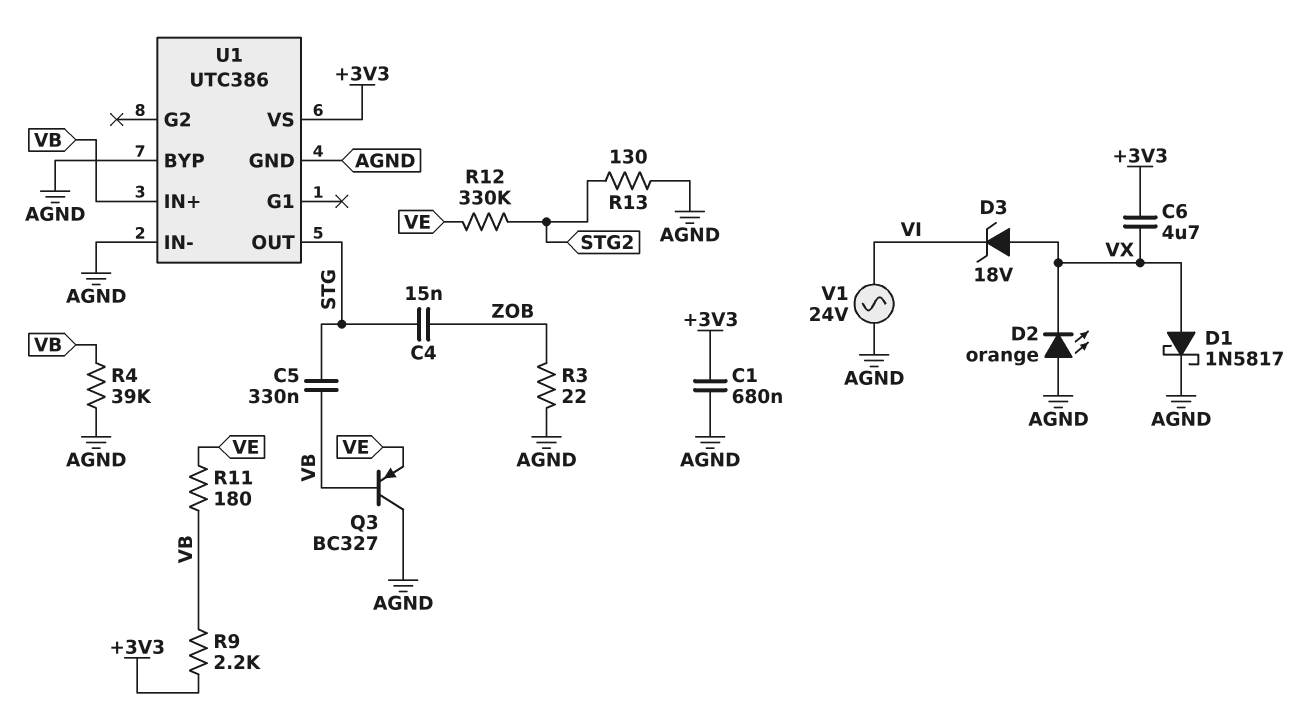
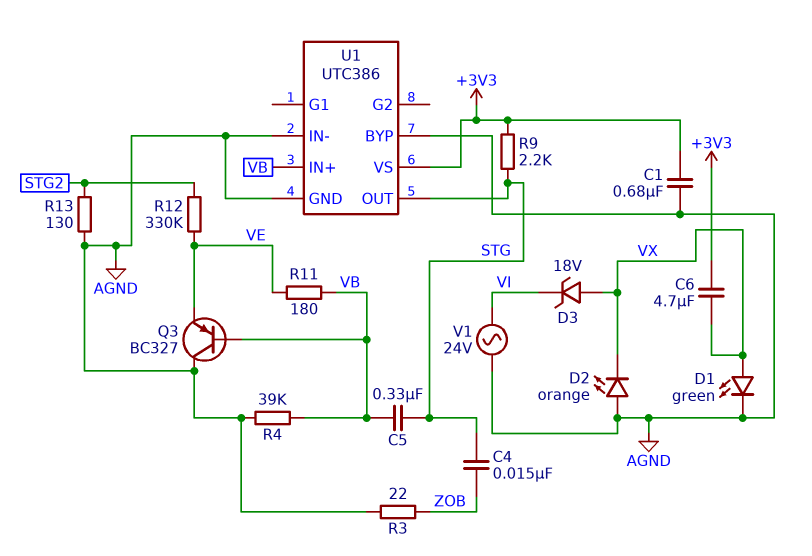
D1: schottky 1N5817 (A VX, K AGND) -> LED green (A VX, K AGND)
R9: 2.2k (+3V3, VB) -> 2.2k (+3V3, STG)

